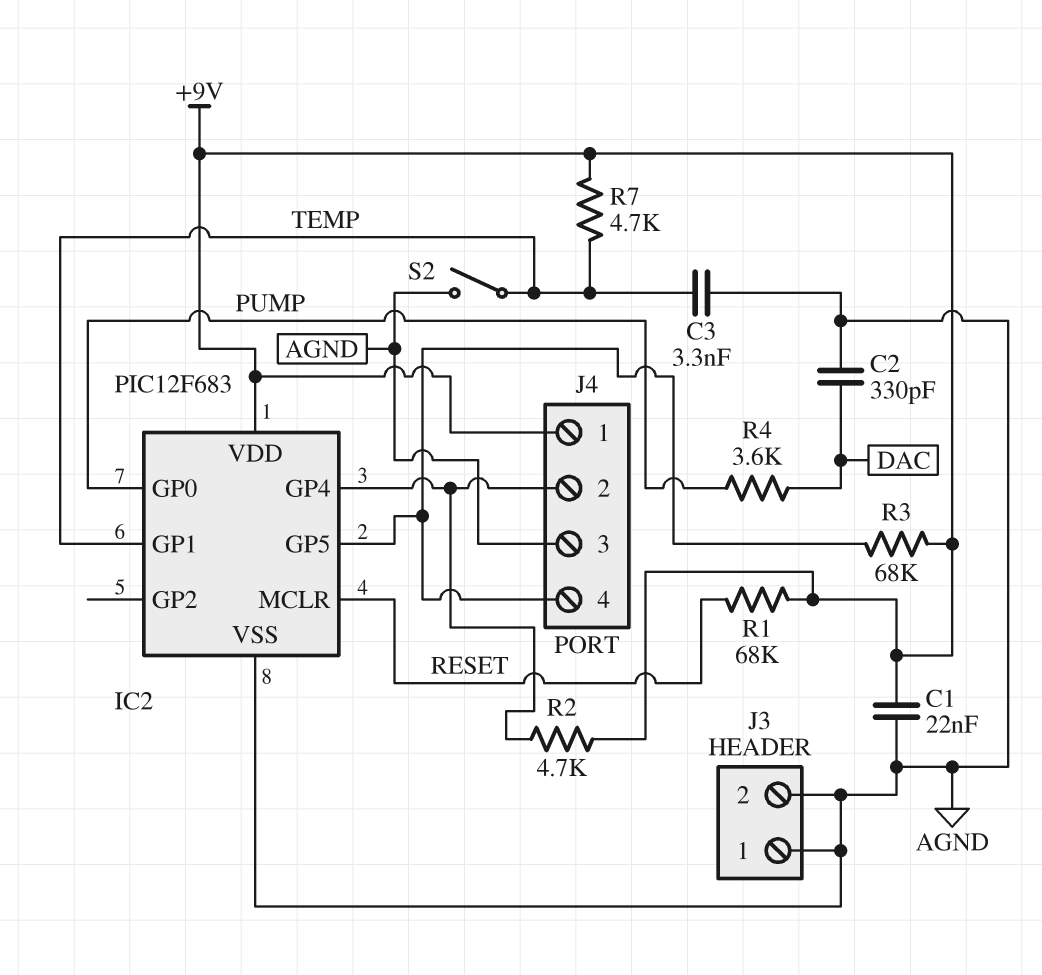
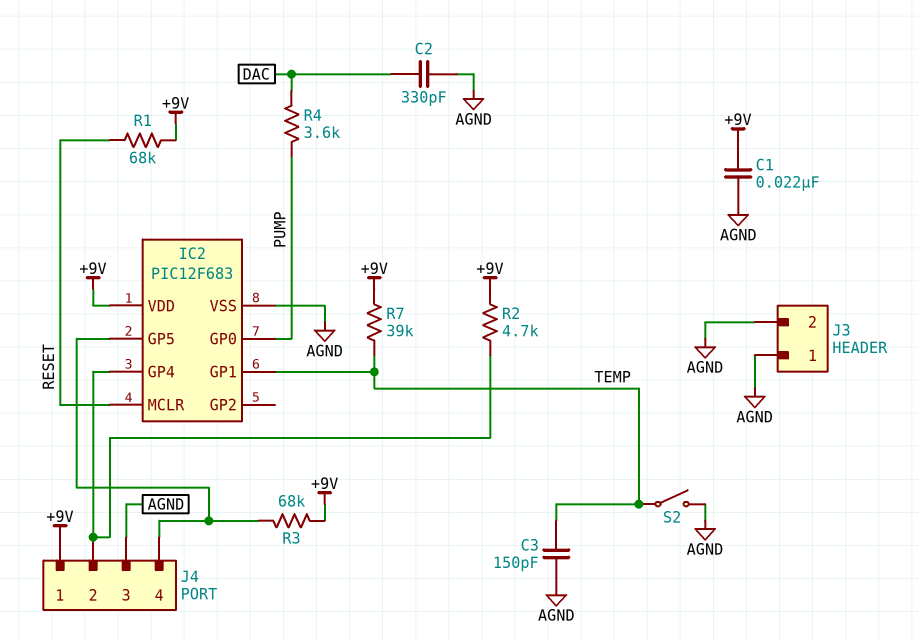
C3: 3.3nF (AGND, TEMP) -> 150pF (AGND, TEMP)
R7: 4.7k (+9V, TEMP) -> 39k (+9V, TEMP)

